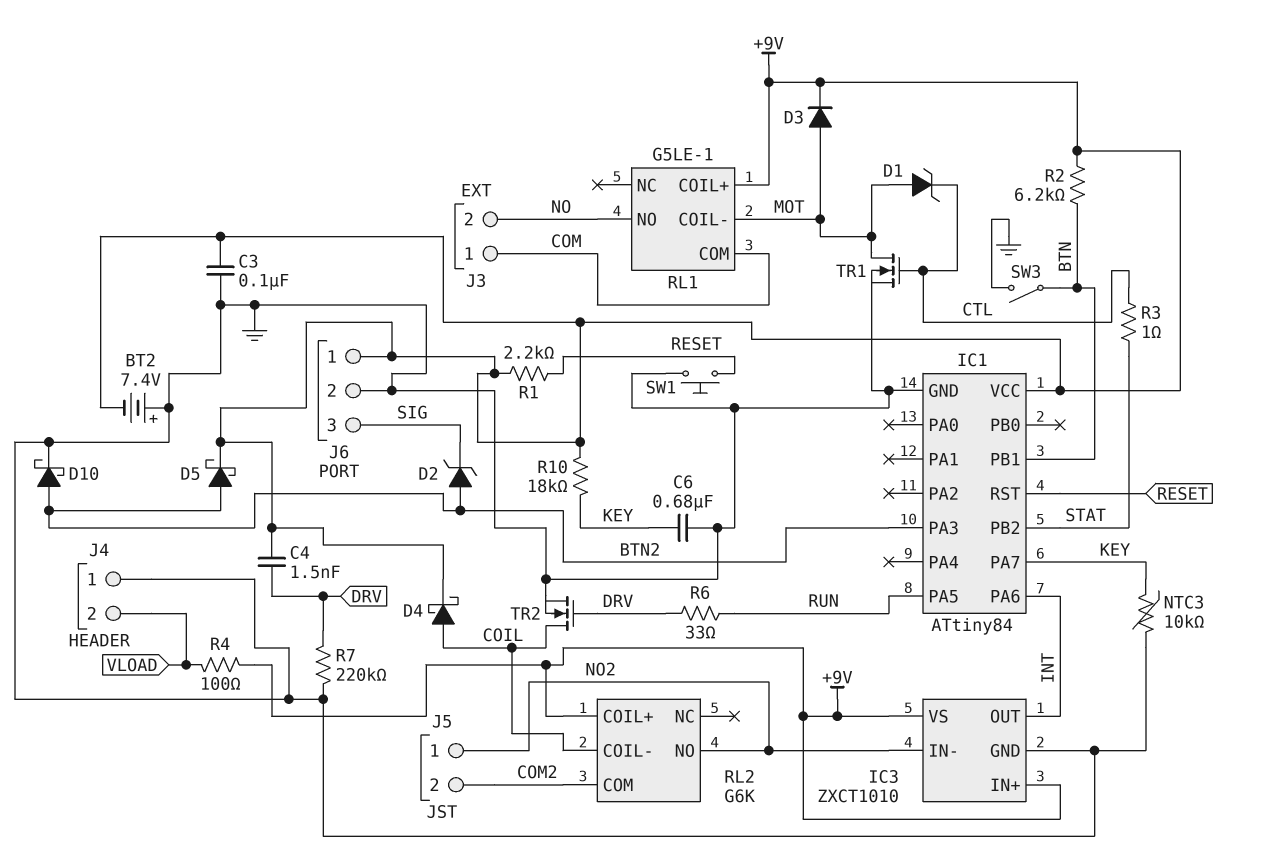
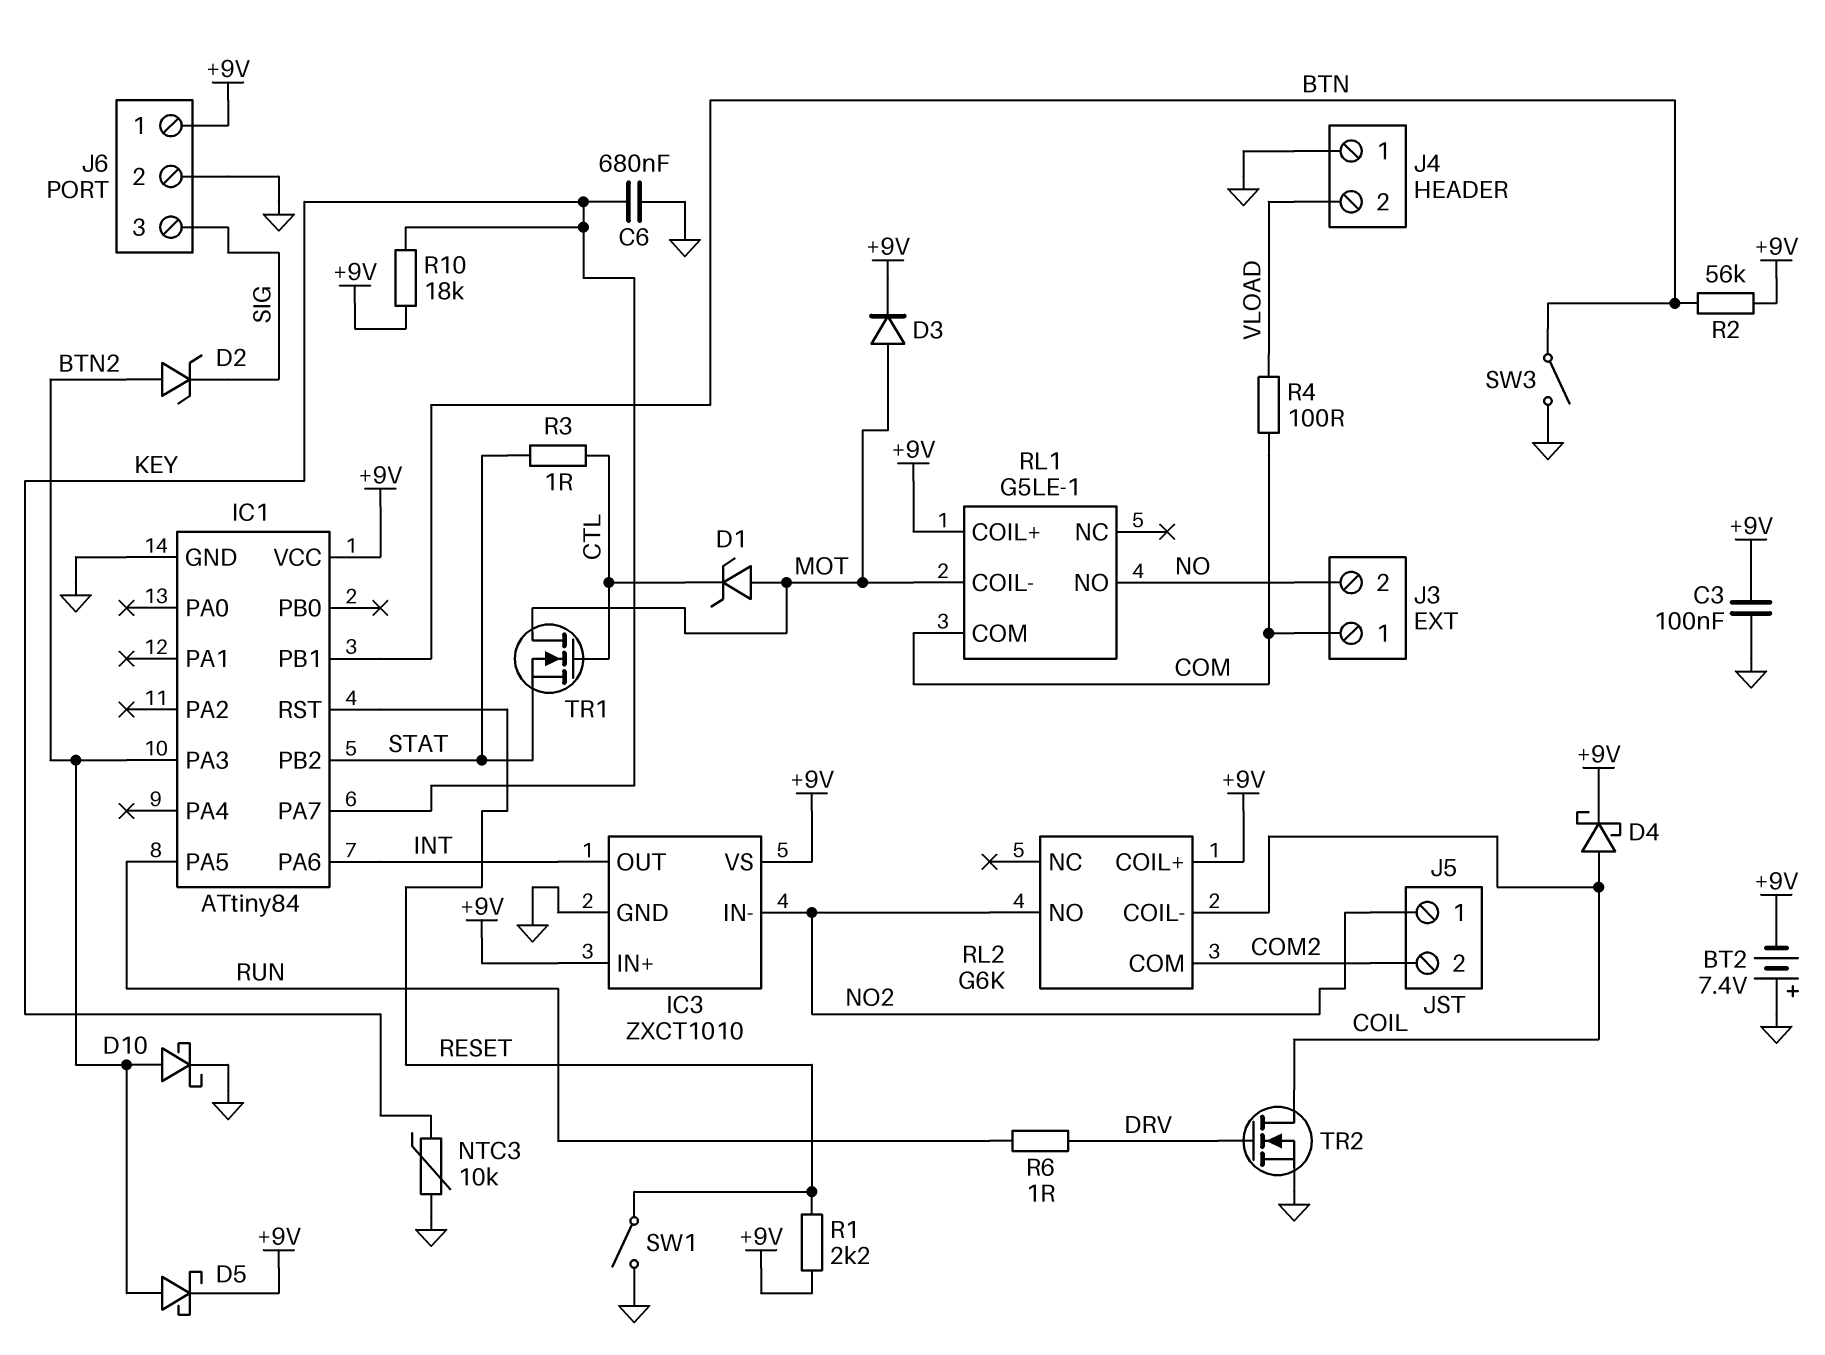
C4: 1.5nF (+9V, DRV) -> none
R2: 6.2k (+9V, BTN) -> 56k (+9V, BTN)
R4: 100 (+9V, VLOAD) -> 100 (COM, VLOAD)
R6: 33 (DRV, RUN) -> 1 (DRV, RUN)
R7: 220k (DRV, GND) -> none
SW1: button (GND, RESET) -> switch (GND, RESET)
TR1: NMOS (G CTL, D MOT, S GND) -> NMOS (G CTL, D MOT, S STAT)

